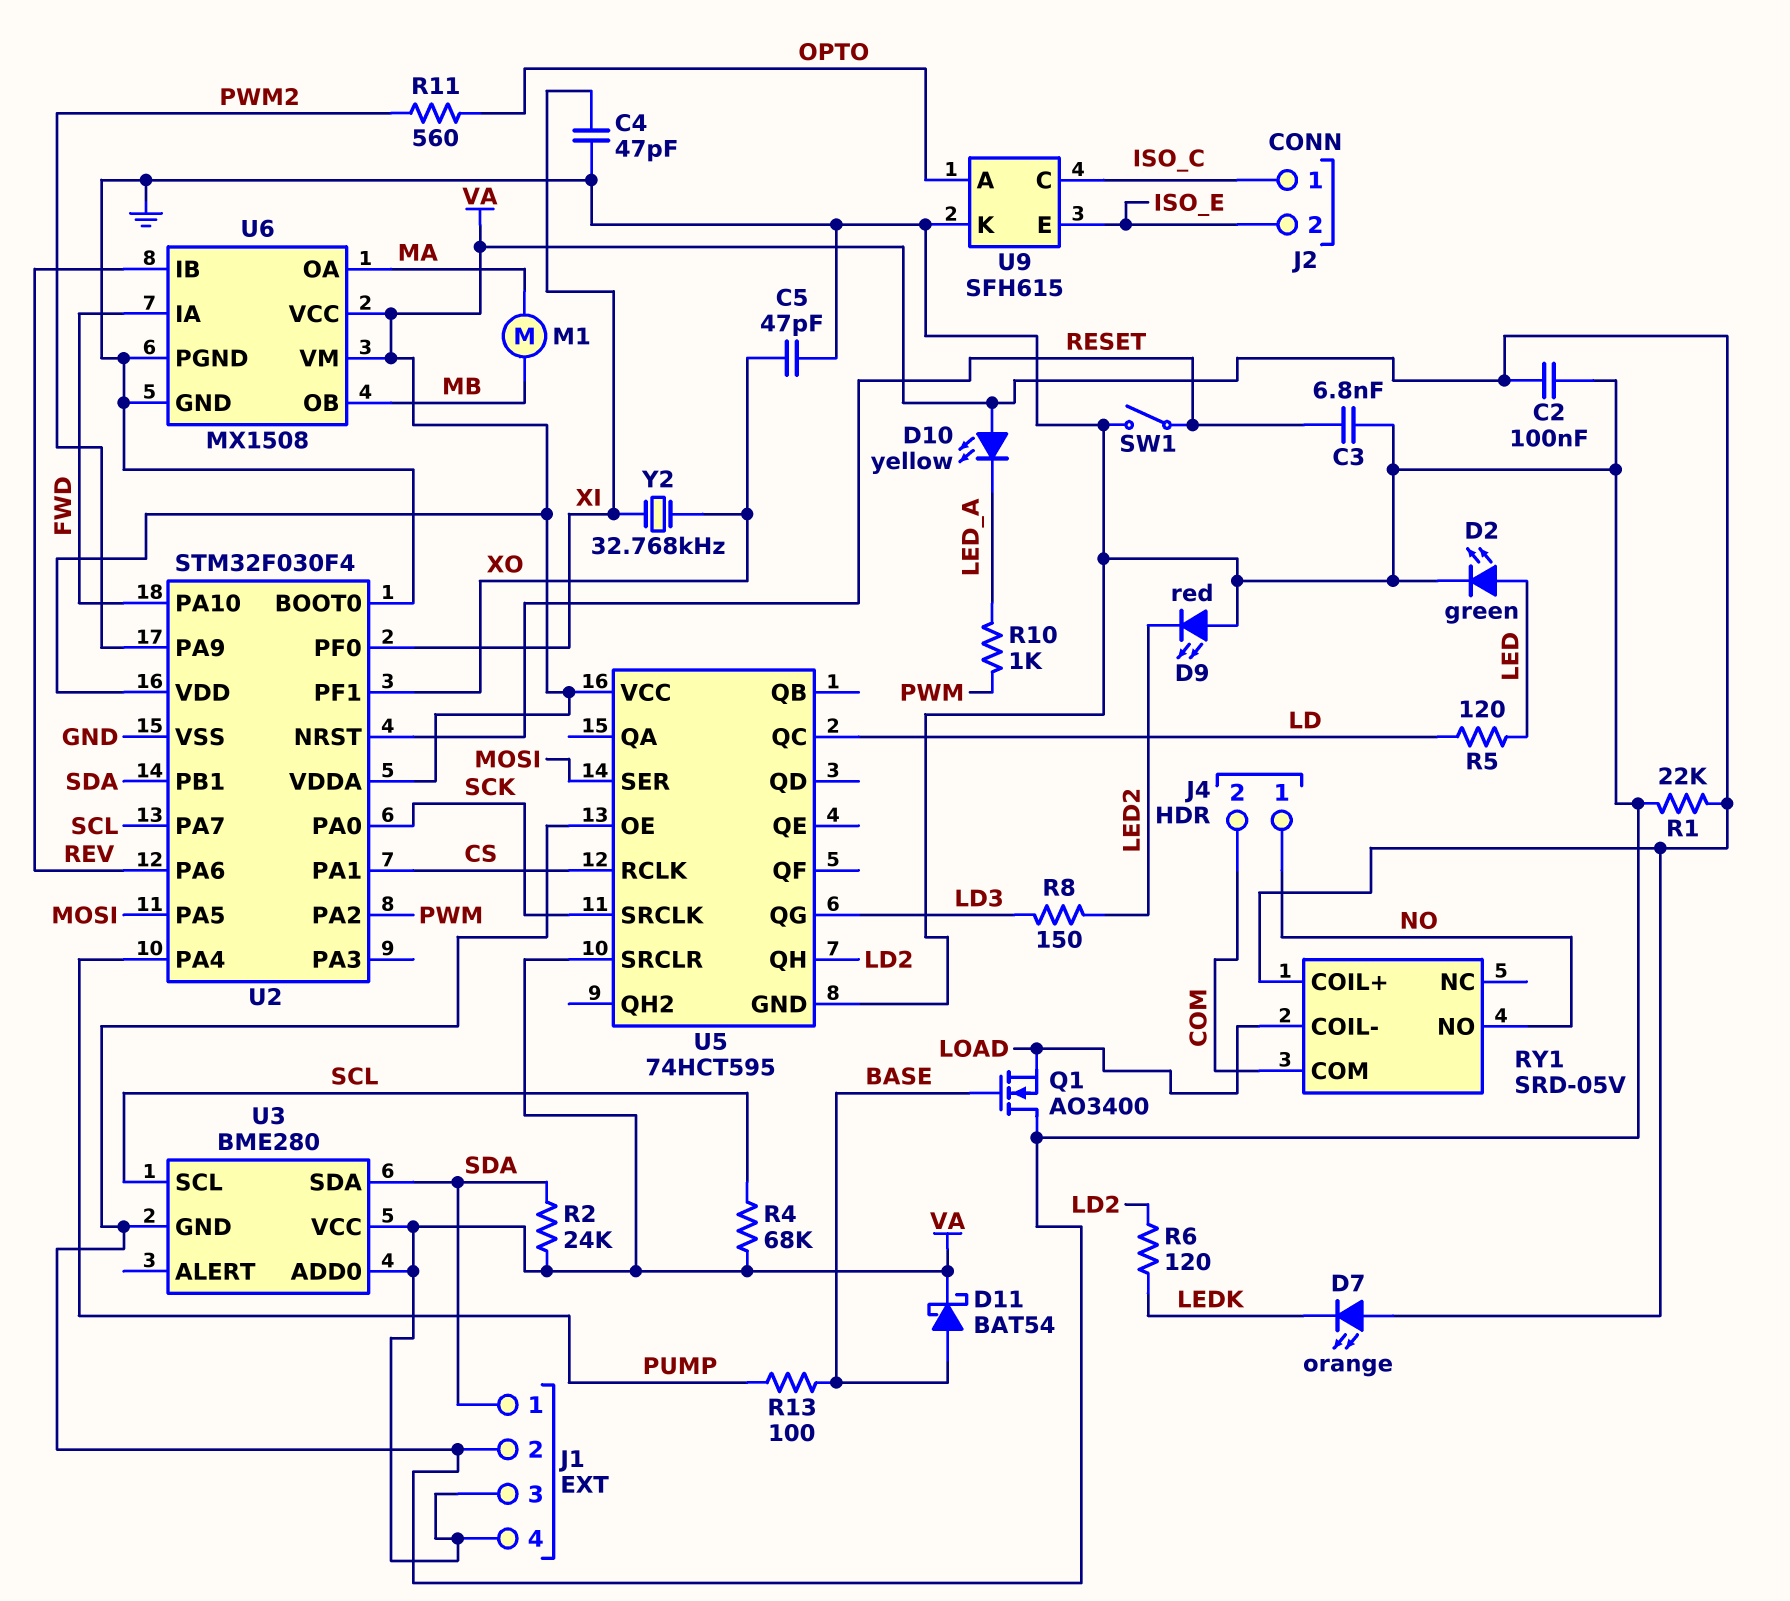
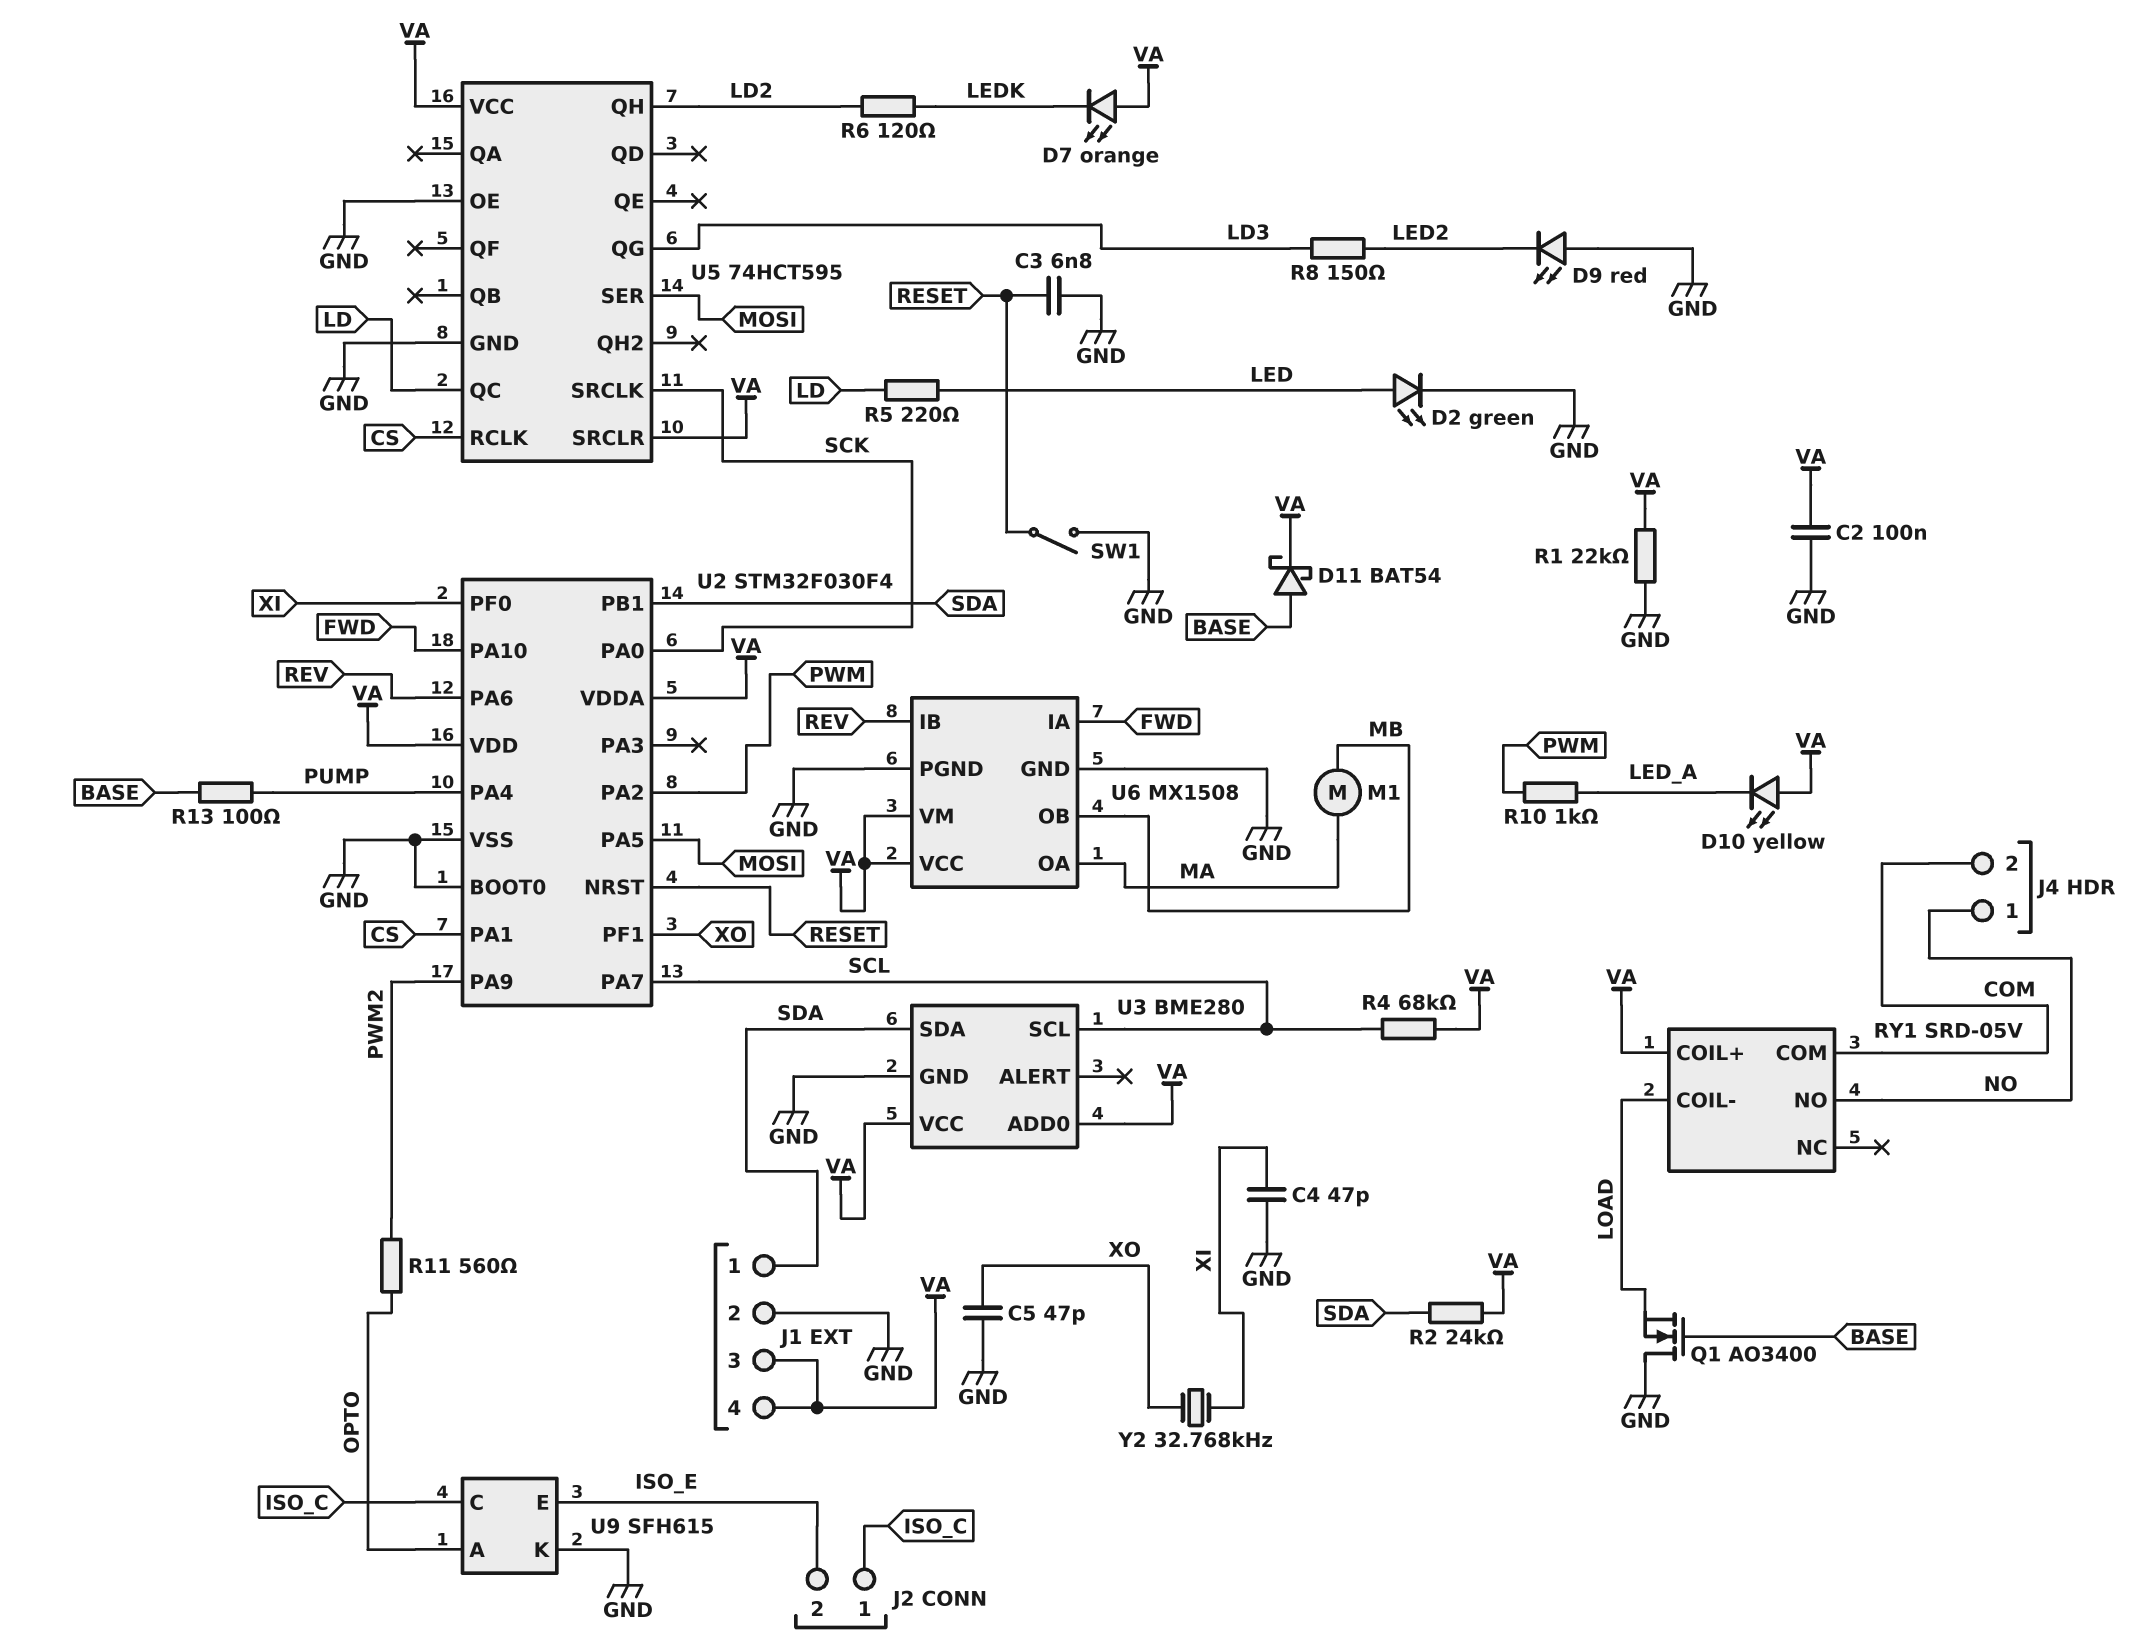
R5: 120 (LD, LED) -> 220 (LD, LED)

